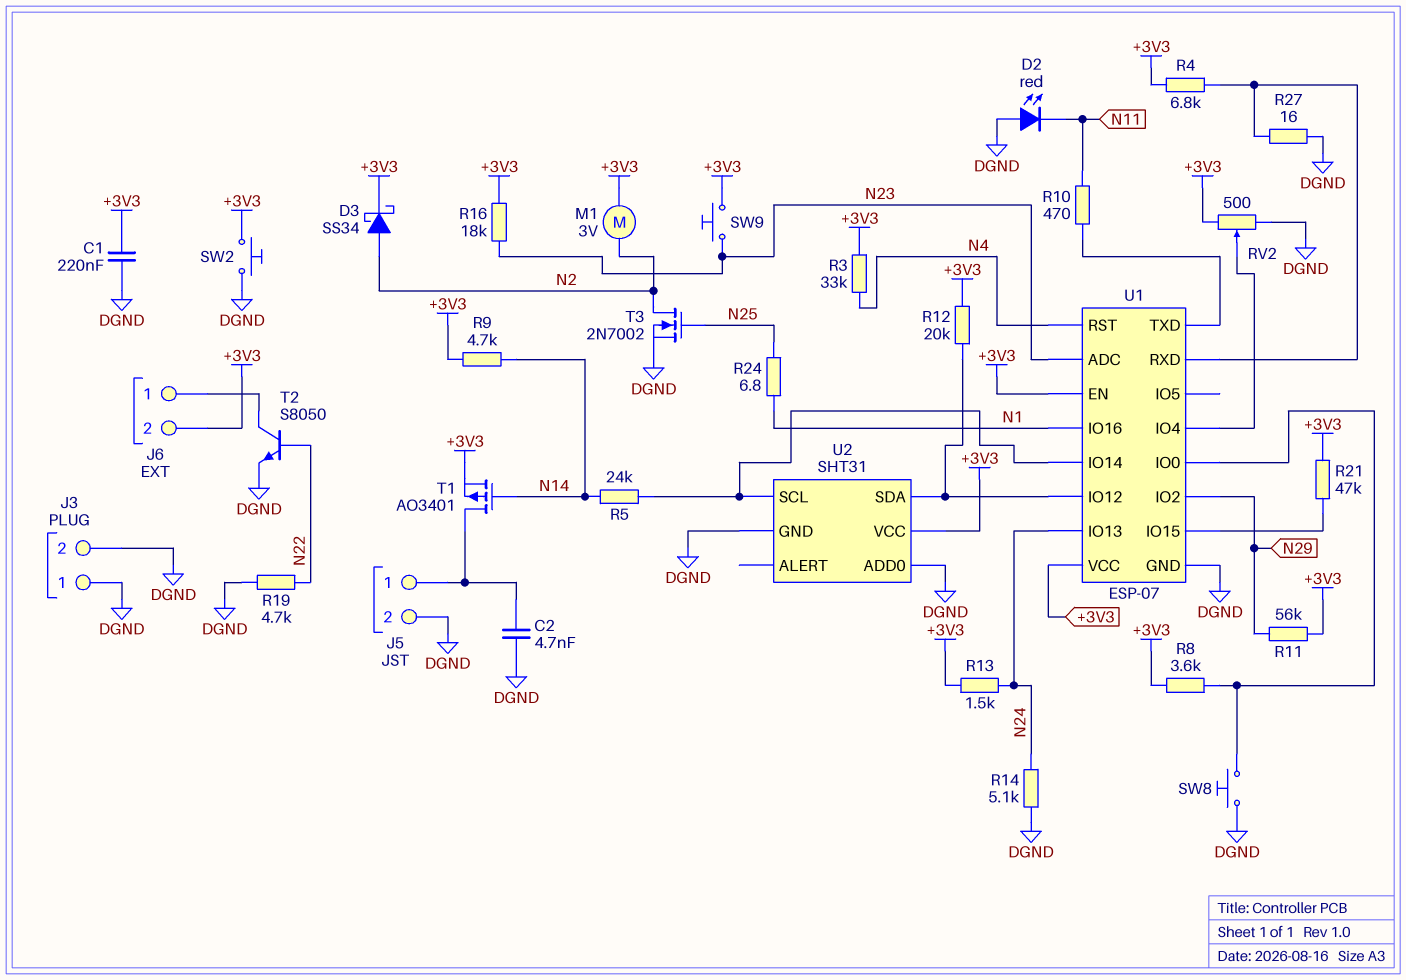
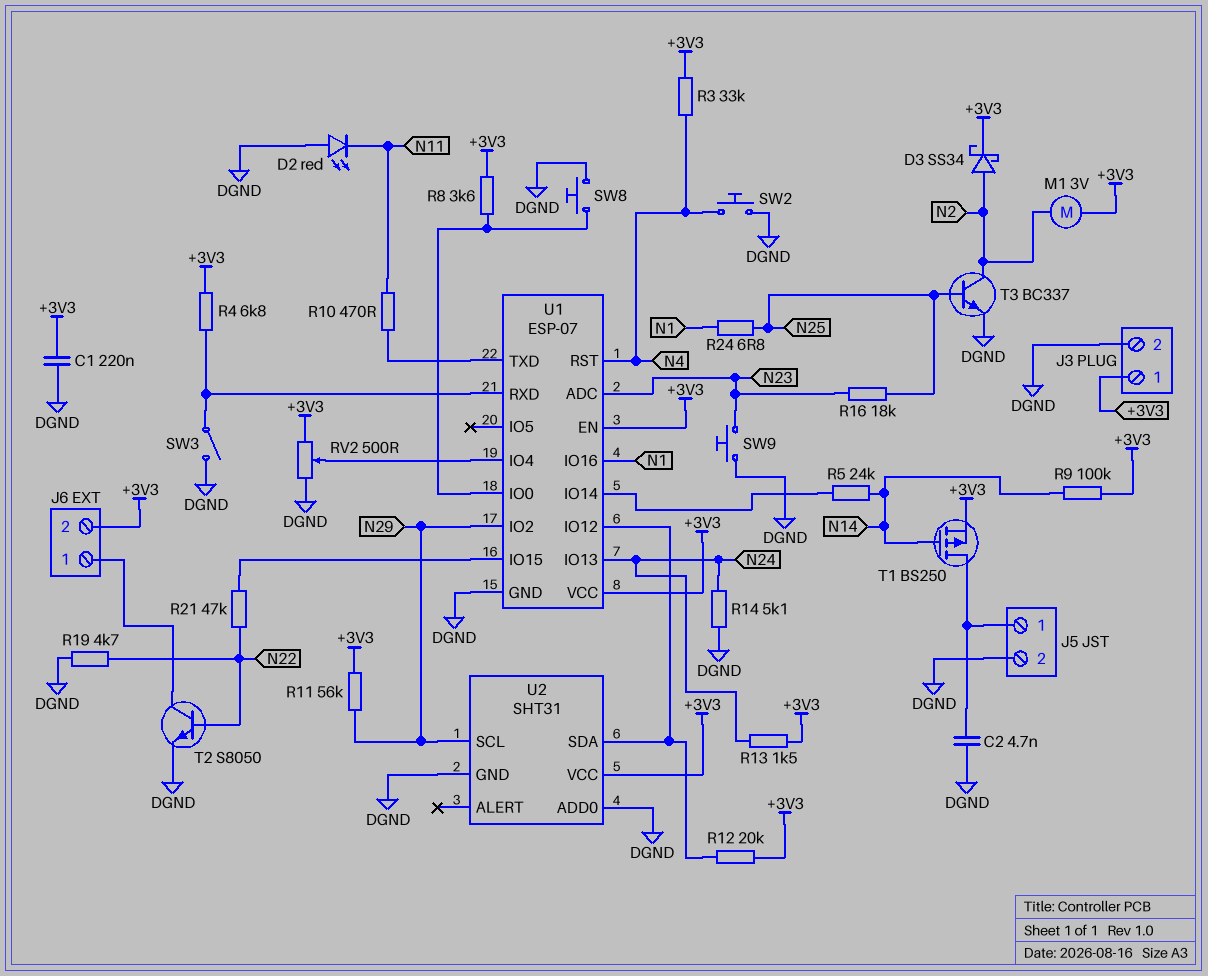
J3 pin 1: DGND -> +3V3
R9: 4.7k (+3V3, N14) -> 100k (+3V3, N14)
R16: 18k (+3V3, N23) -> 18k (N23, N25)
R21: 47k (+3V3, U1/IO15) -> 47k (N22, U1/IO15)
R27: 16 (DGND, U1/RXD) -> none
SW2: button (+3V3, DGND) -> button (DGND, N4)
SW3: none -> switch (DGND, U1/RXD)
SW9: button (+3V3, N23) -> button (DGND, N23)
T1: PMOS AO3401 (G N14, D J5/1, S +3V3) -> PMOS BS250 (G N14, D J5/1, S +3V3)
T3: NMOS 2N7002 (G N25, D N2, S DGND) -> NPN BC337 (B N25, C N2, E DGND)
U2 pin SCL: U1/IO14 -> N29

